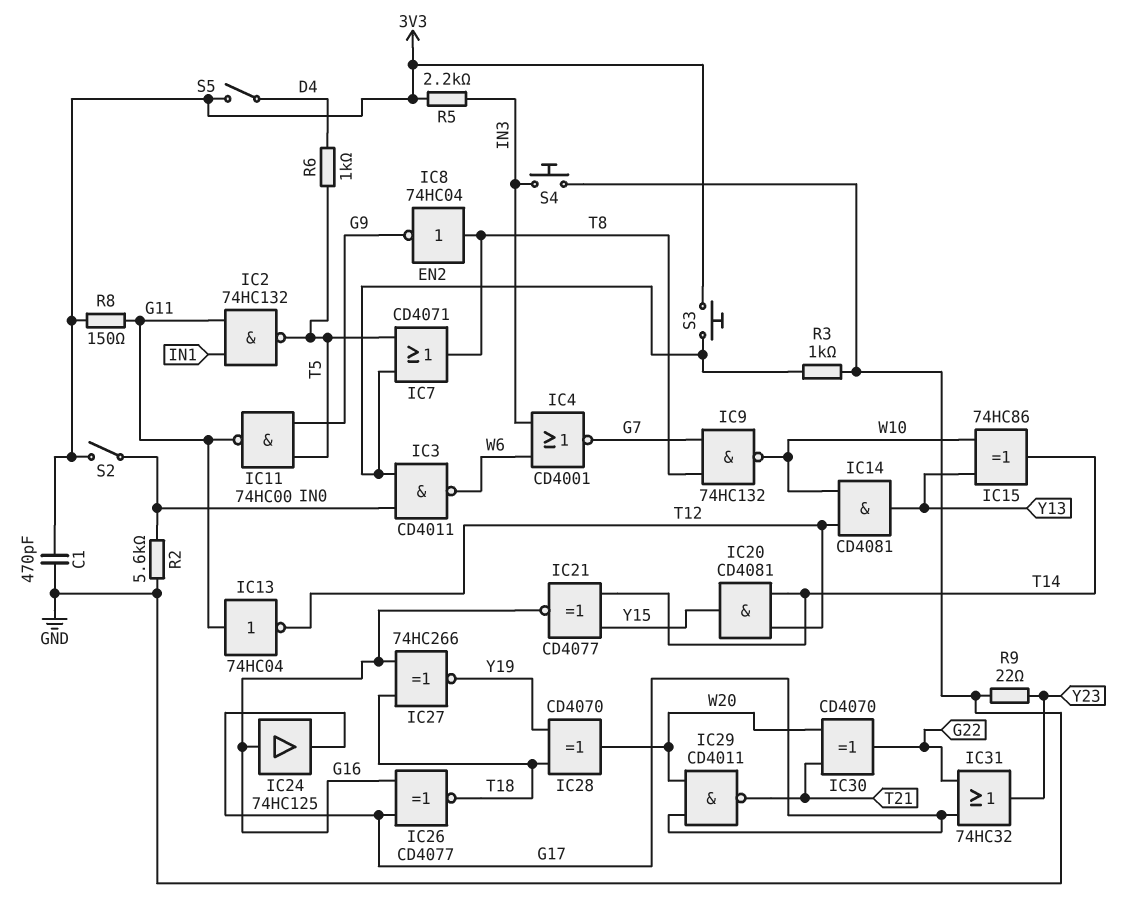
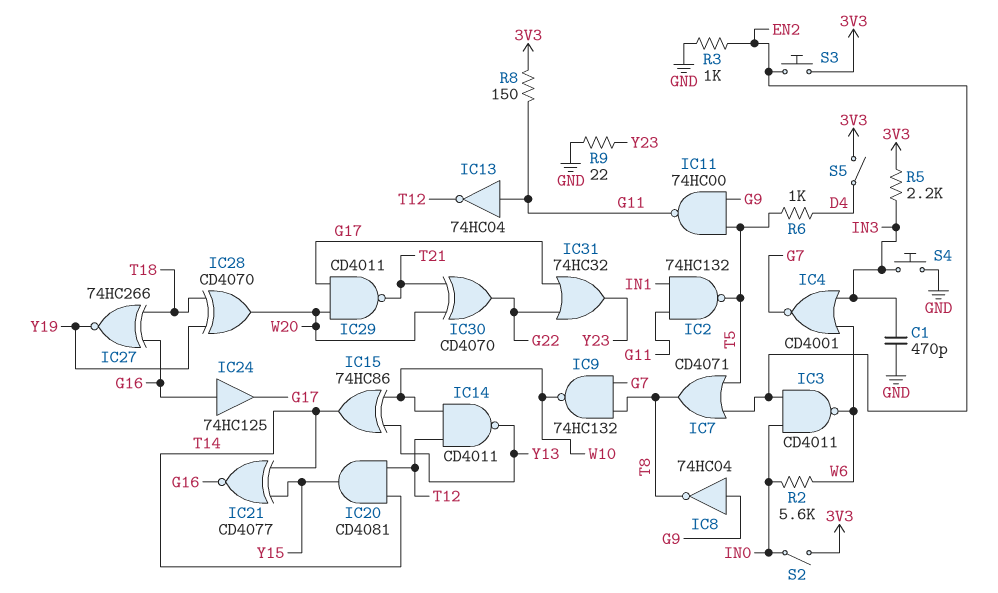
C1: 470pF (3V3, GND) -> 470pF (GND, IN3)
IC8: NOT 74HC04 (in T8, out G9) -> NOT 74HC04 (in G9, out T8)
IC14: AND CD4081 (in T12, in W10, out Y13) -> NAND CD4011 (in T12, in W10, out Y13)
IC26: XNOR CD4077 (in G16, in G17, out T18) -> none
R2: 5.6k (GND, IN0) -> 5.6k (IN0, W6)

